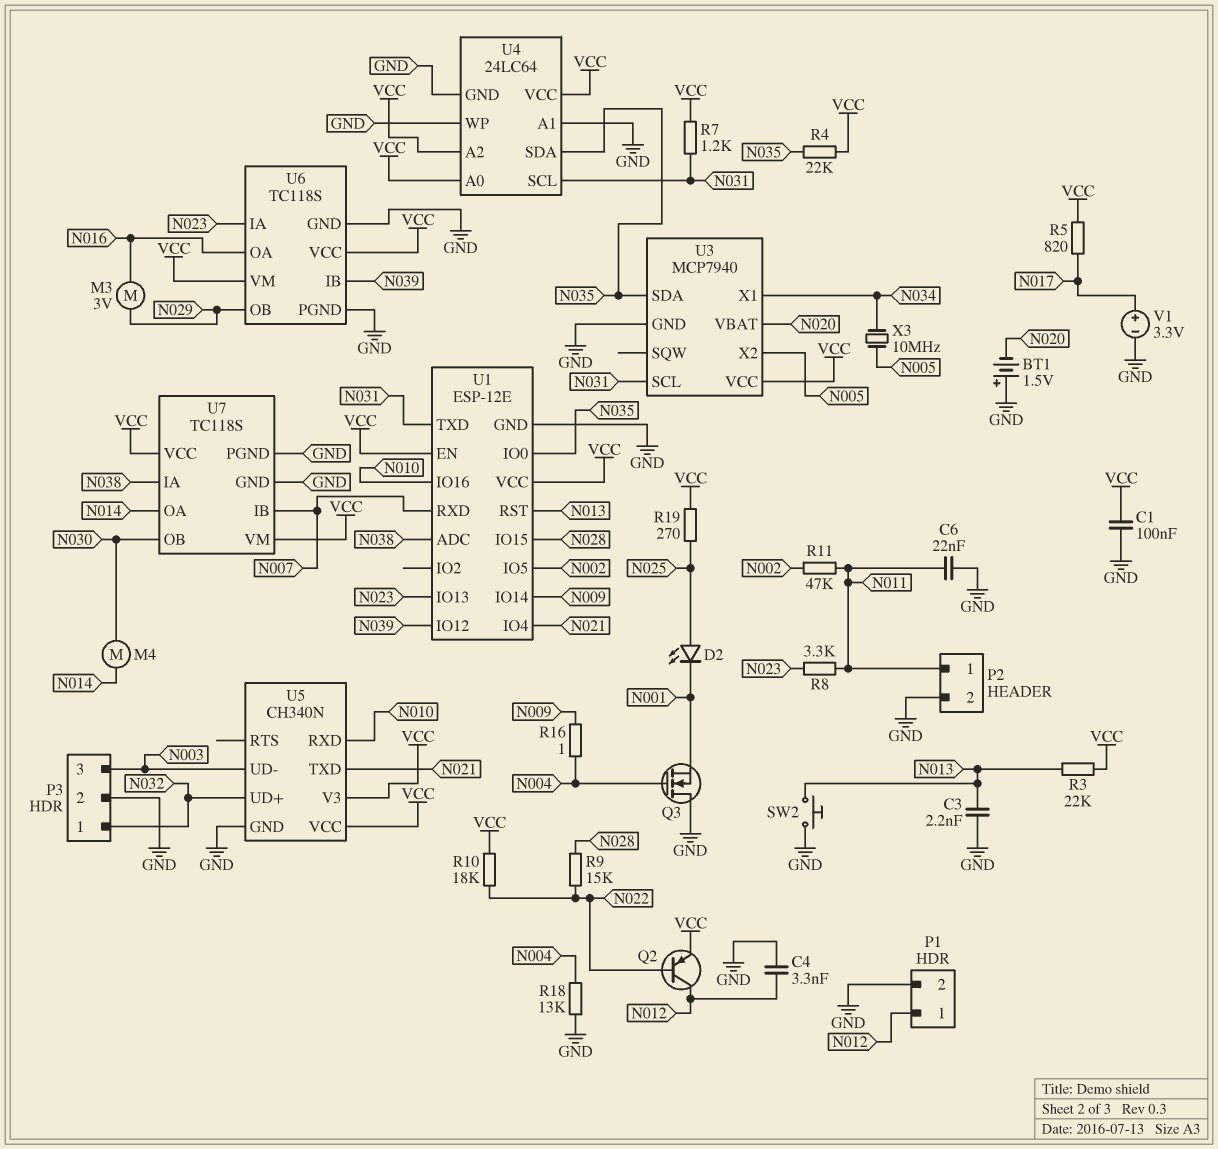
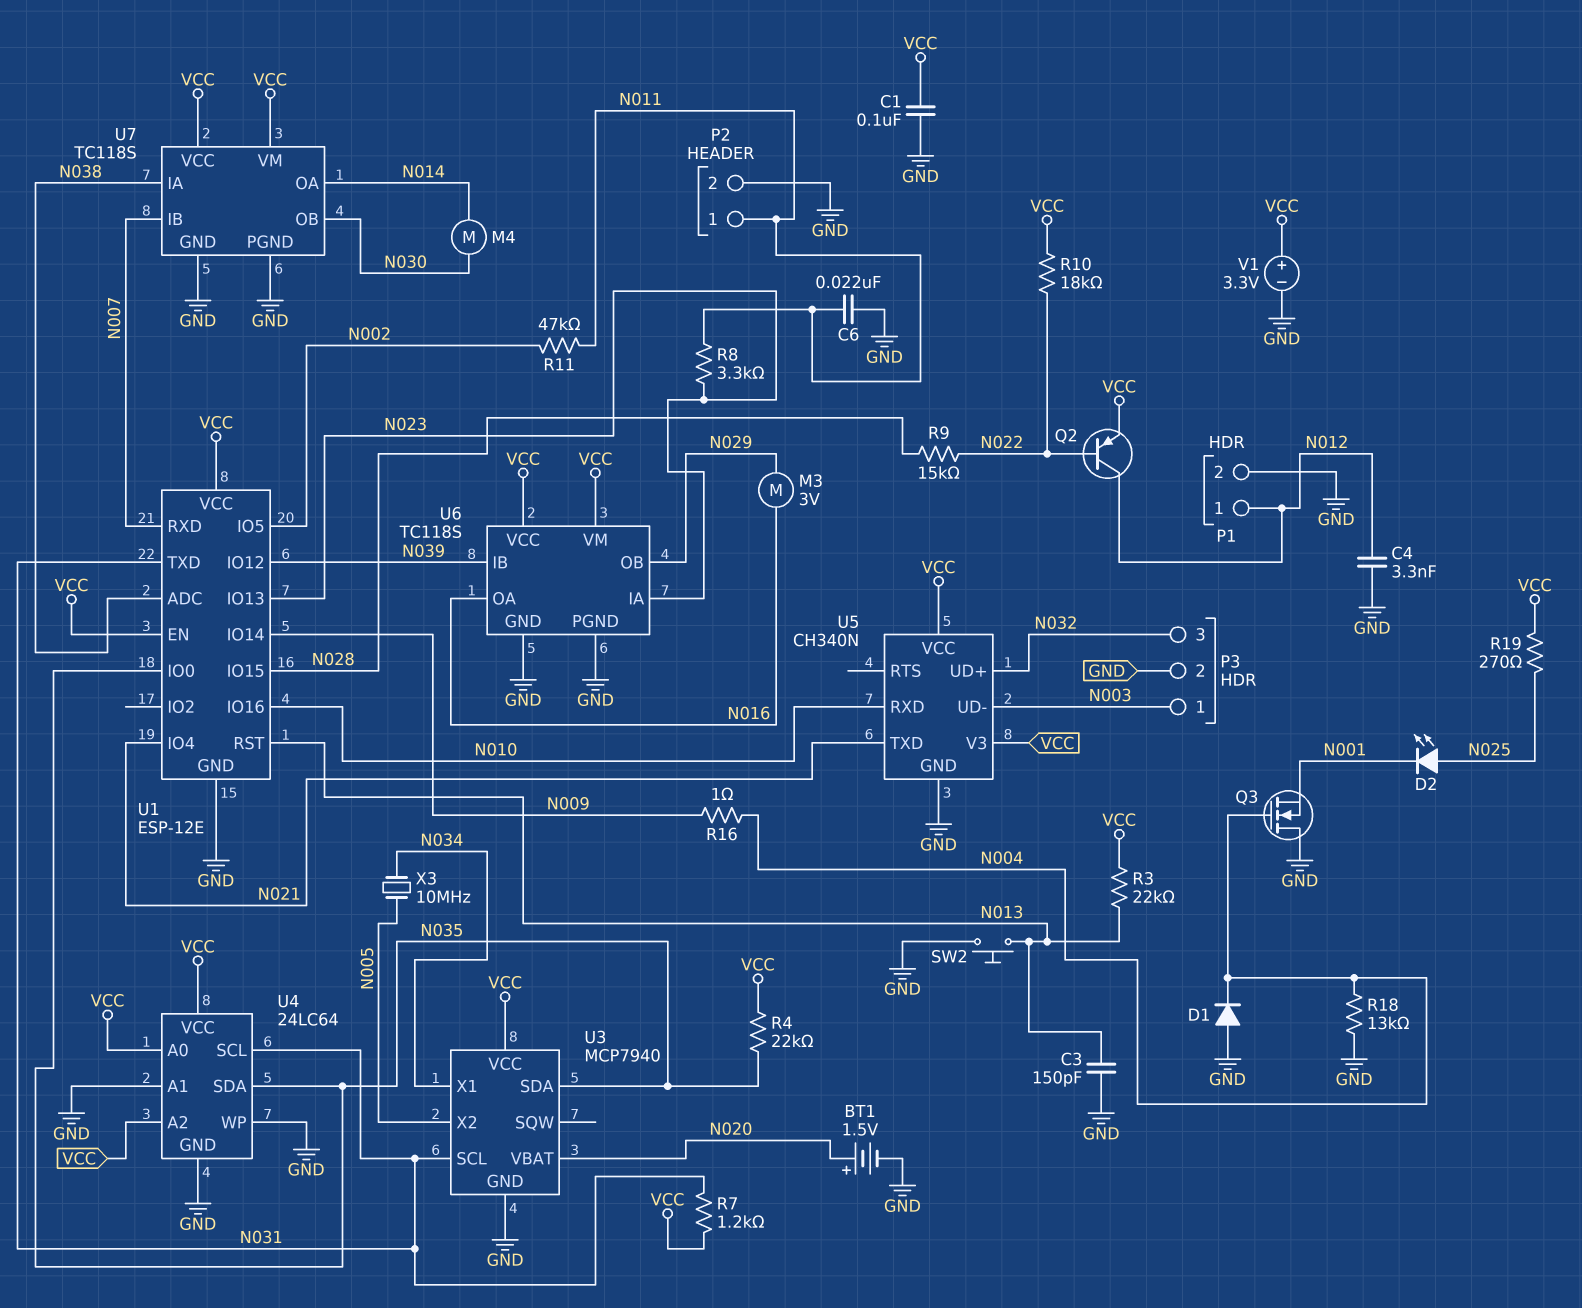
BT1: 1.5V (plus GND, minus N020) -> 1.5V (plus N020, minus GND)
C3: 2.2nF (GND, N013) -> 150pF (GND, N013)
D1: none -> diode (A GND, K N004)
P3 pin 1: N032 -> N003
P3 pin 3: N003 -> N032
R5: 820 (N017, VCC) -> none
V1: 3.3V (plus N017, minus GND) -> 3.3V (plus VCC, minus GND)

